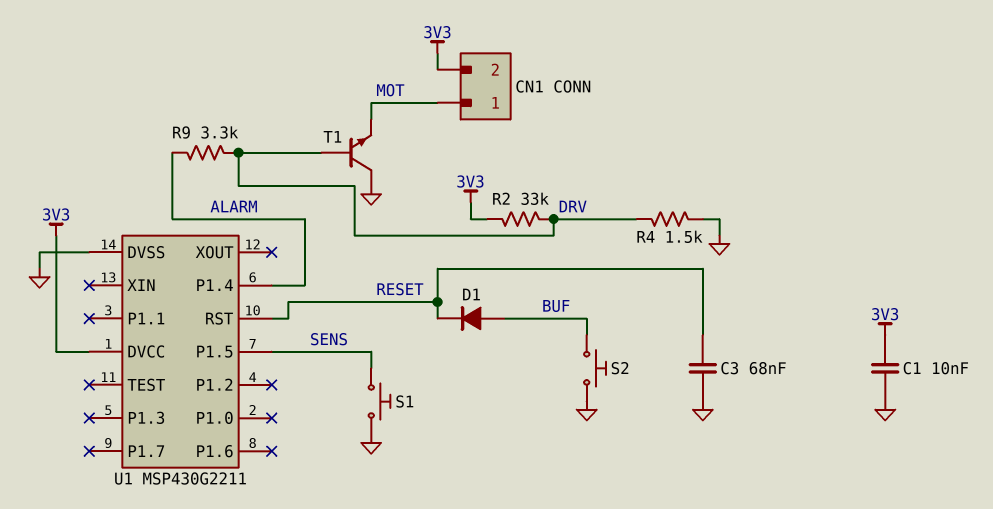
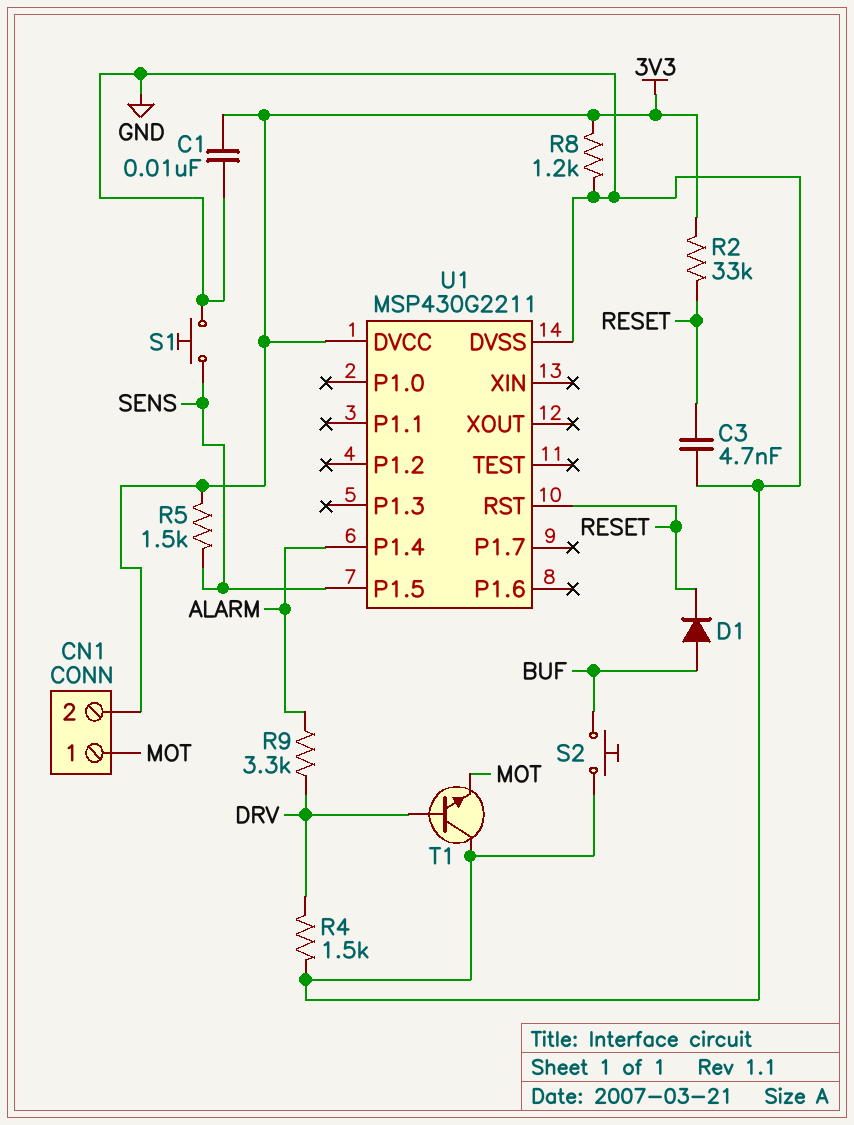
C3: 68nF (GND, RESET) -> 4.7nF (GND, RESET)
R2: 33k (3V3, DRV) -> 33k (3V3, RESET)
R5: none -> 1.5k (3V3, SENS)
R8: none -> 1.2k (3V3, GND)

